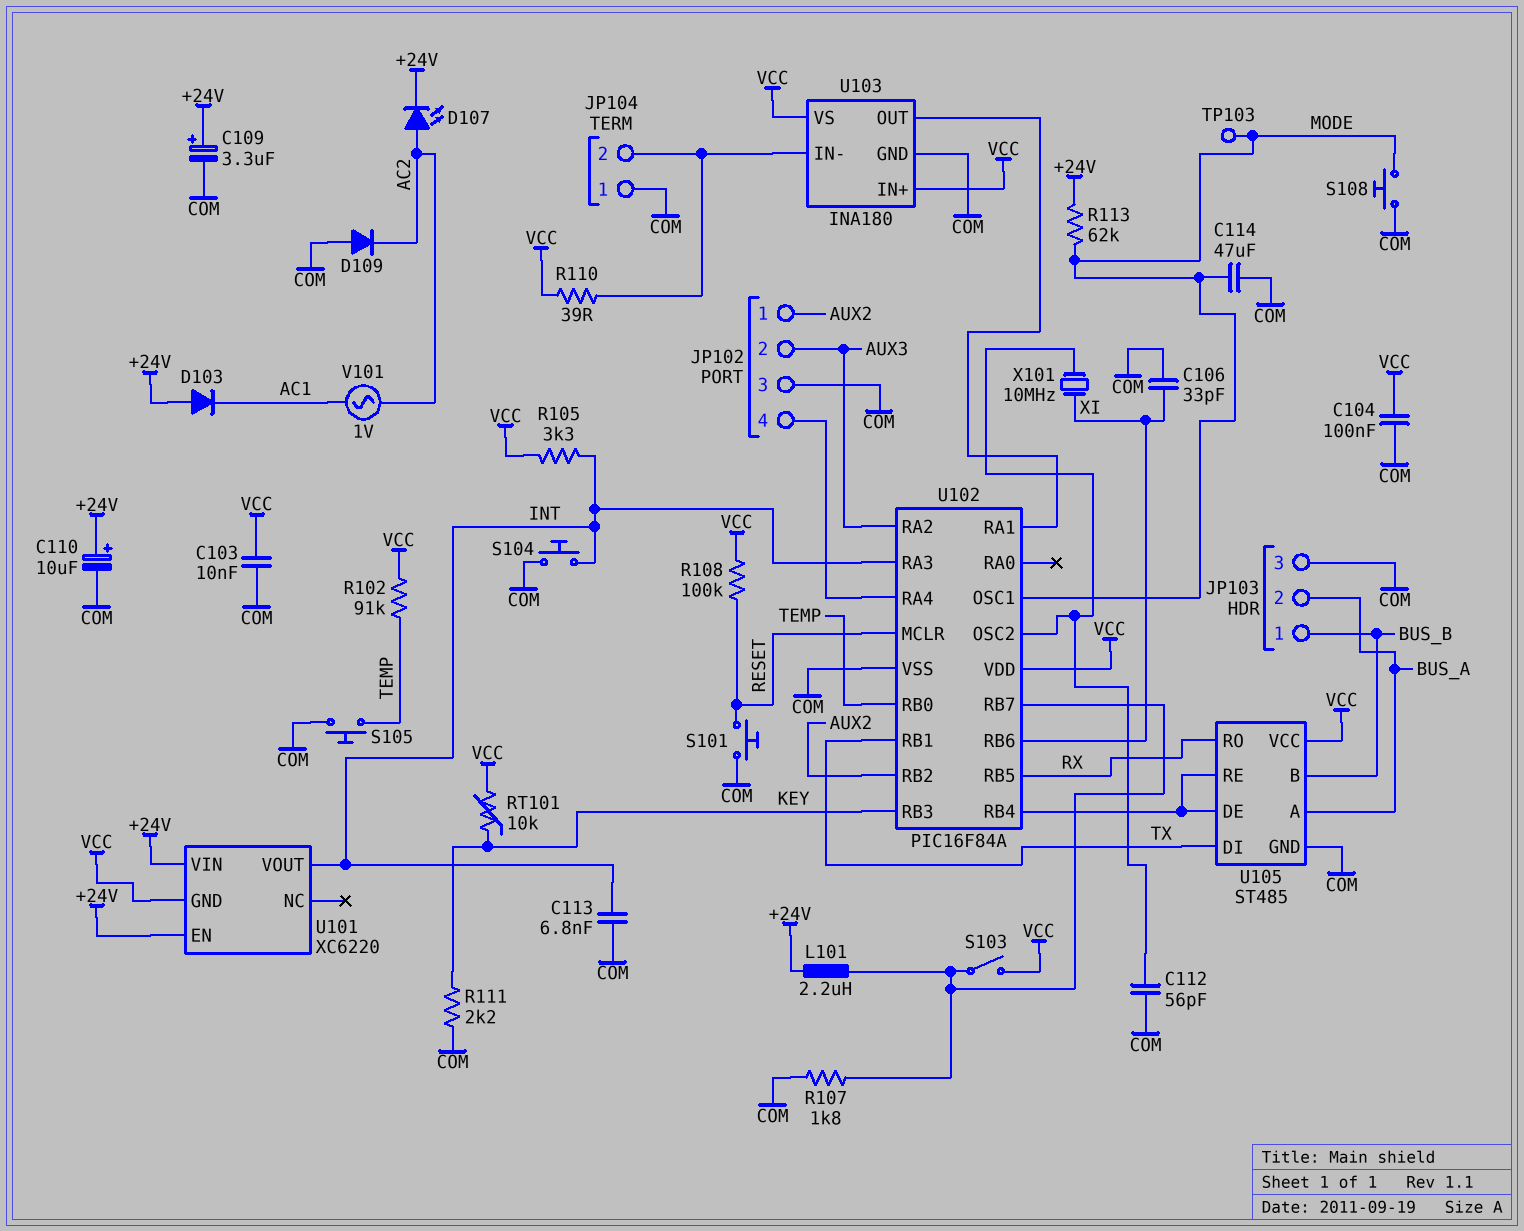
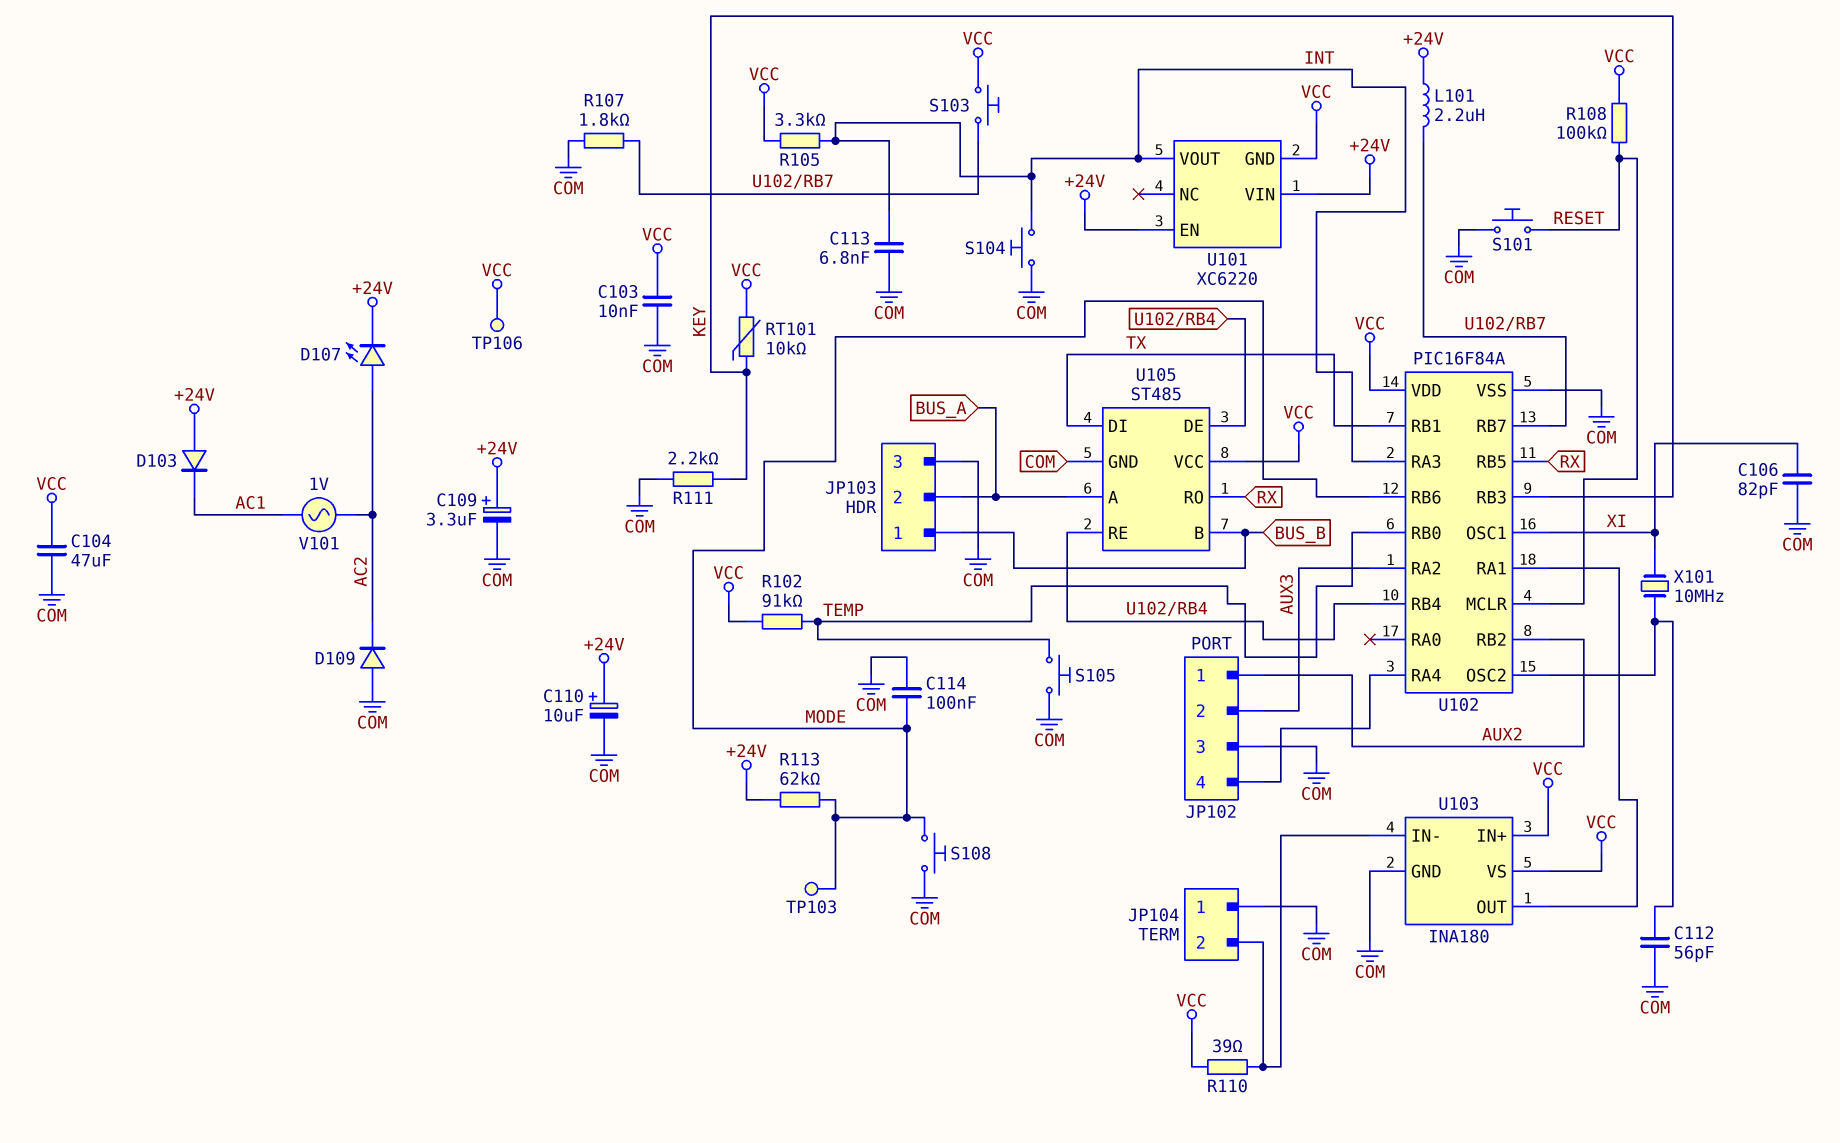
C104: 100nF (COM, VCC) -> 47uF (COM, VCC)
C106: 33pF (COM, XI) -> 82pF (COM, XI)
C114: 47uF (COM, MODE) -> 100nF (COM, MODE)
S103: switch (U102/RB7, VCC) -> button (U102/RB7, VCC)
TP106: none -> test point (VCC)
U102 pin OSC1: MODE -> XI
U102 pin RB6: XI -> MODE

